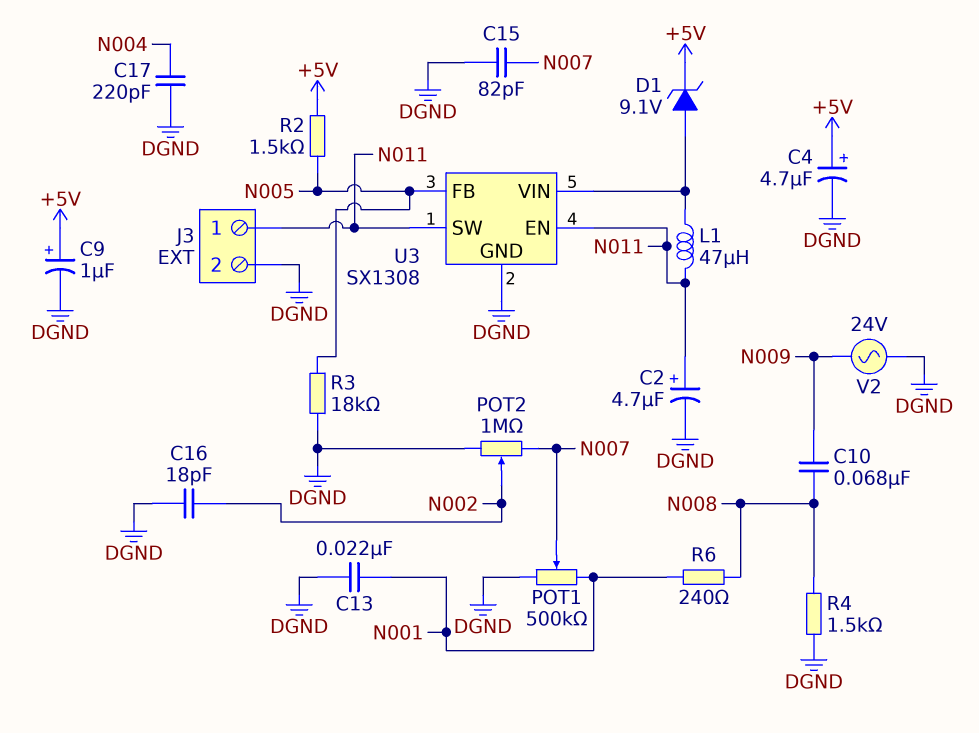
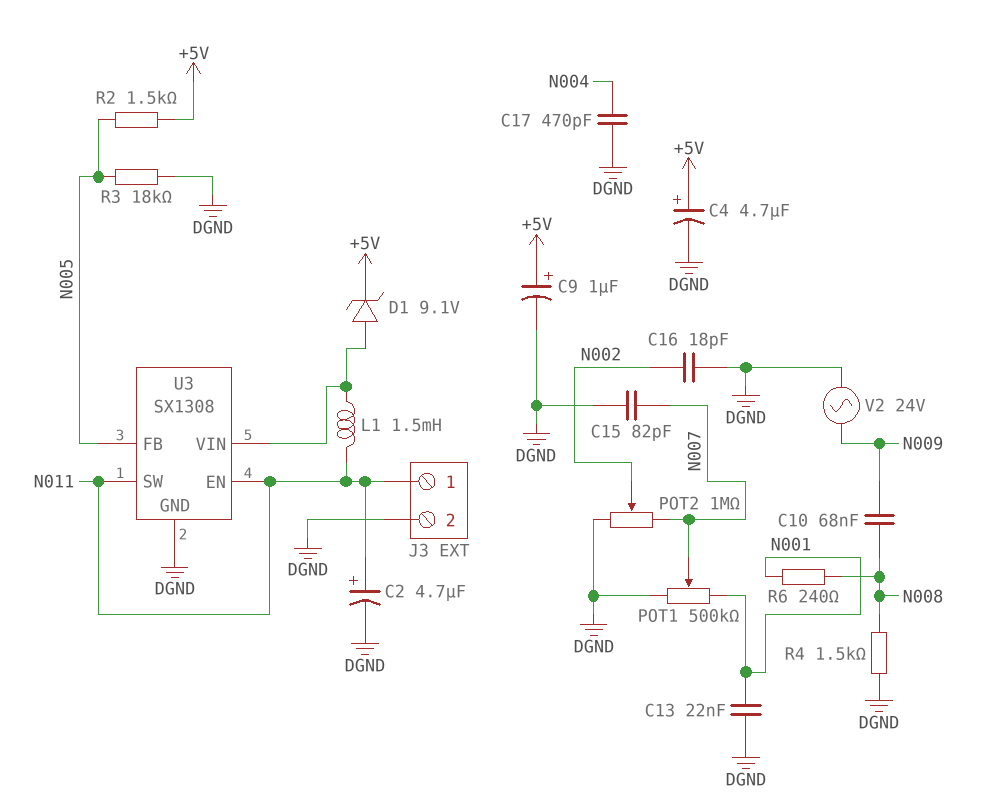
C17: 220pF (DGND, N004) -> 470pF (DGND, N004)
L1: 47uH (N011, U3/VIN) -> 1.5mH (N011, U3/VIN)

